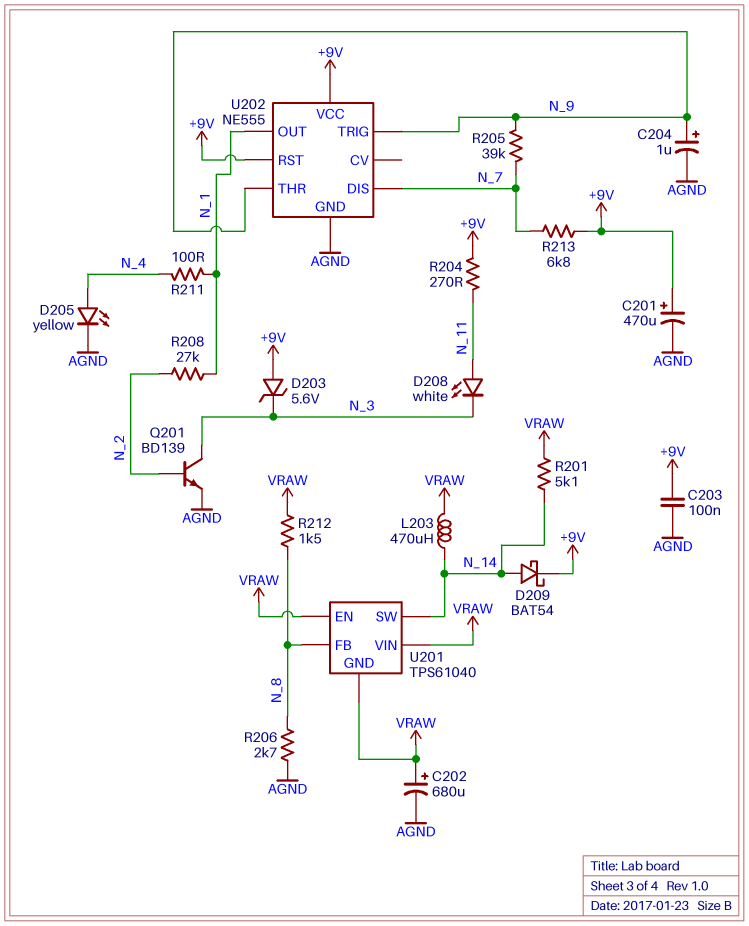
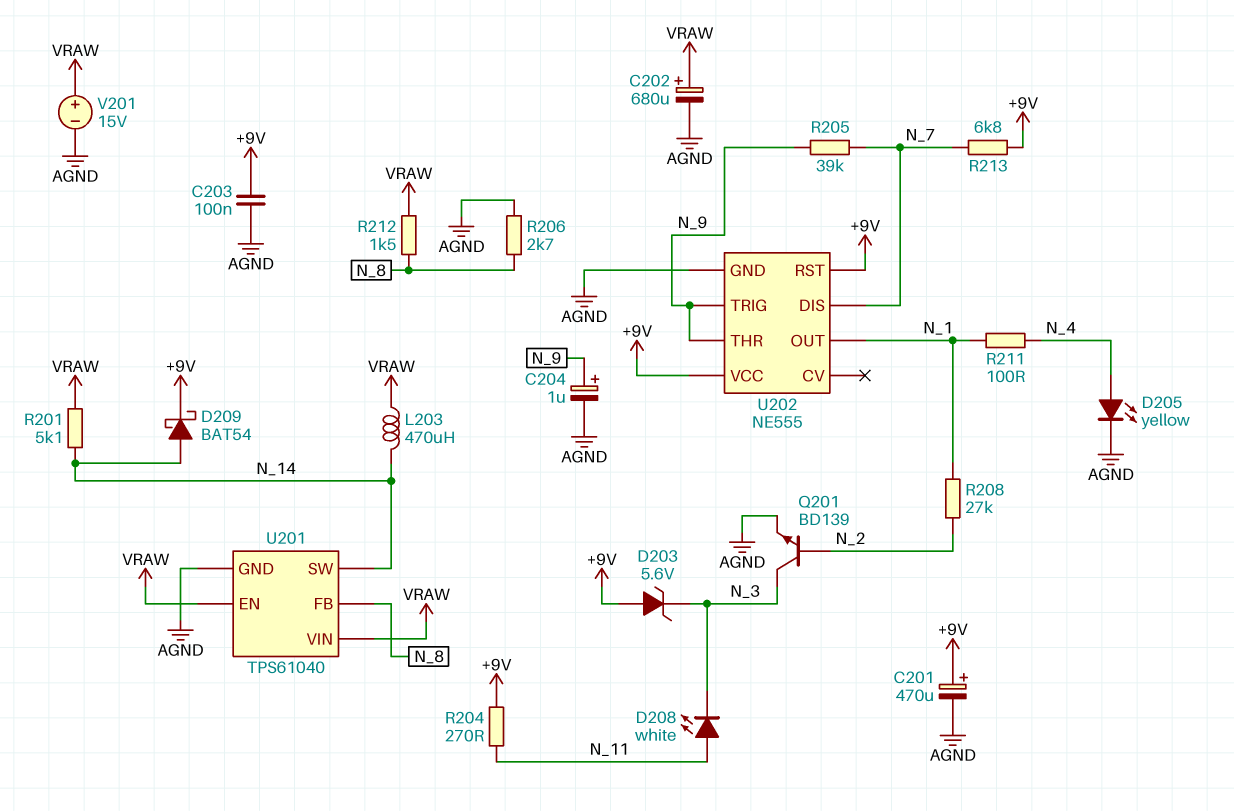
U201 pin GND: VRAW -> AGND
V201: none -> 15V (plus VRAW, minus AGND)

